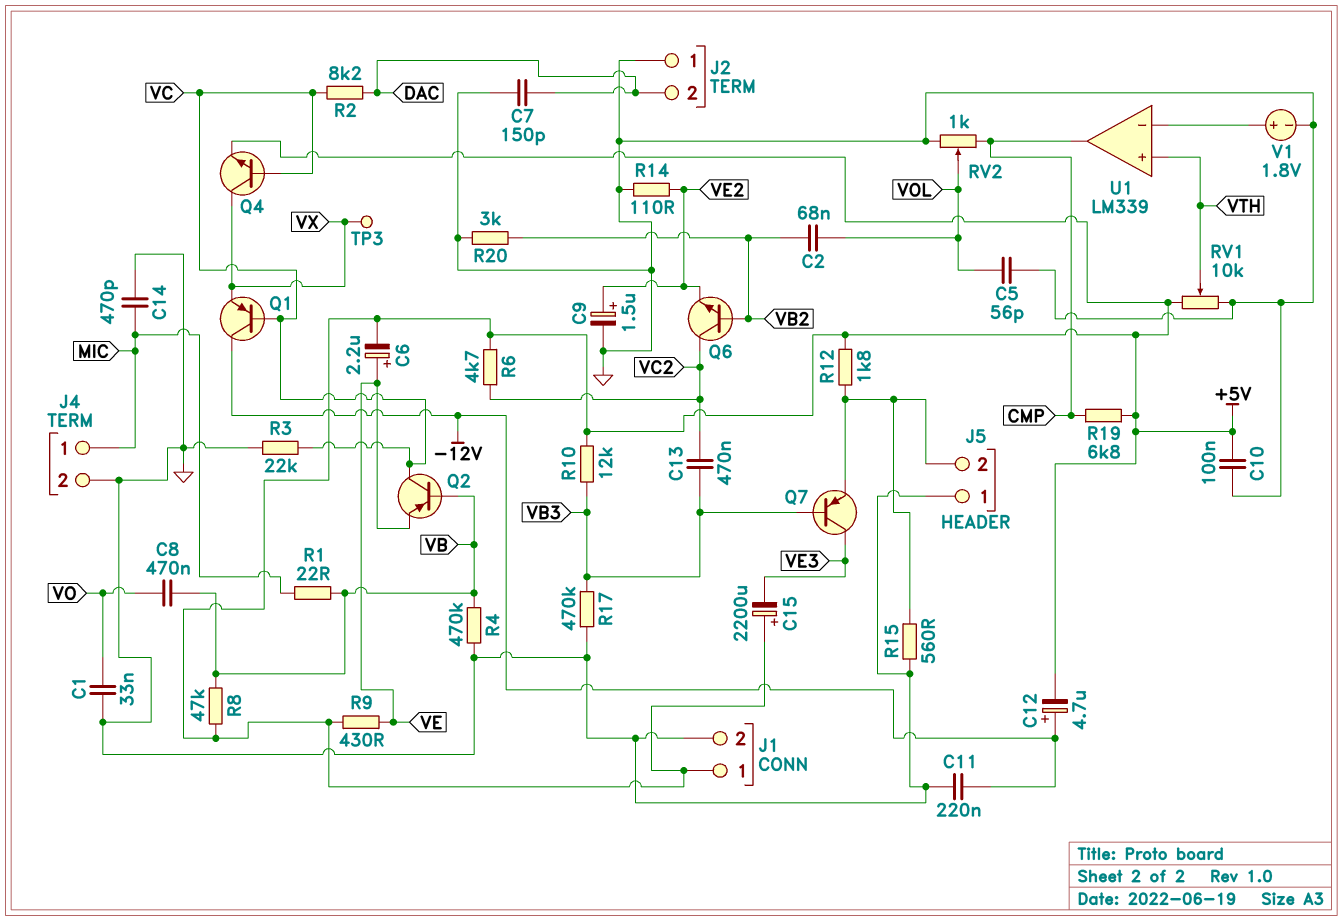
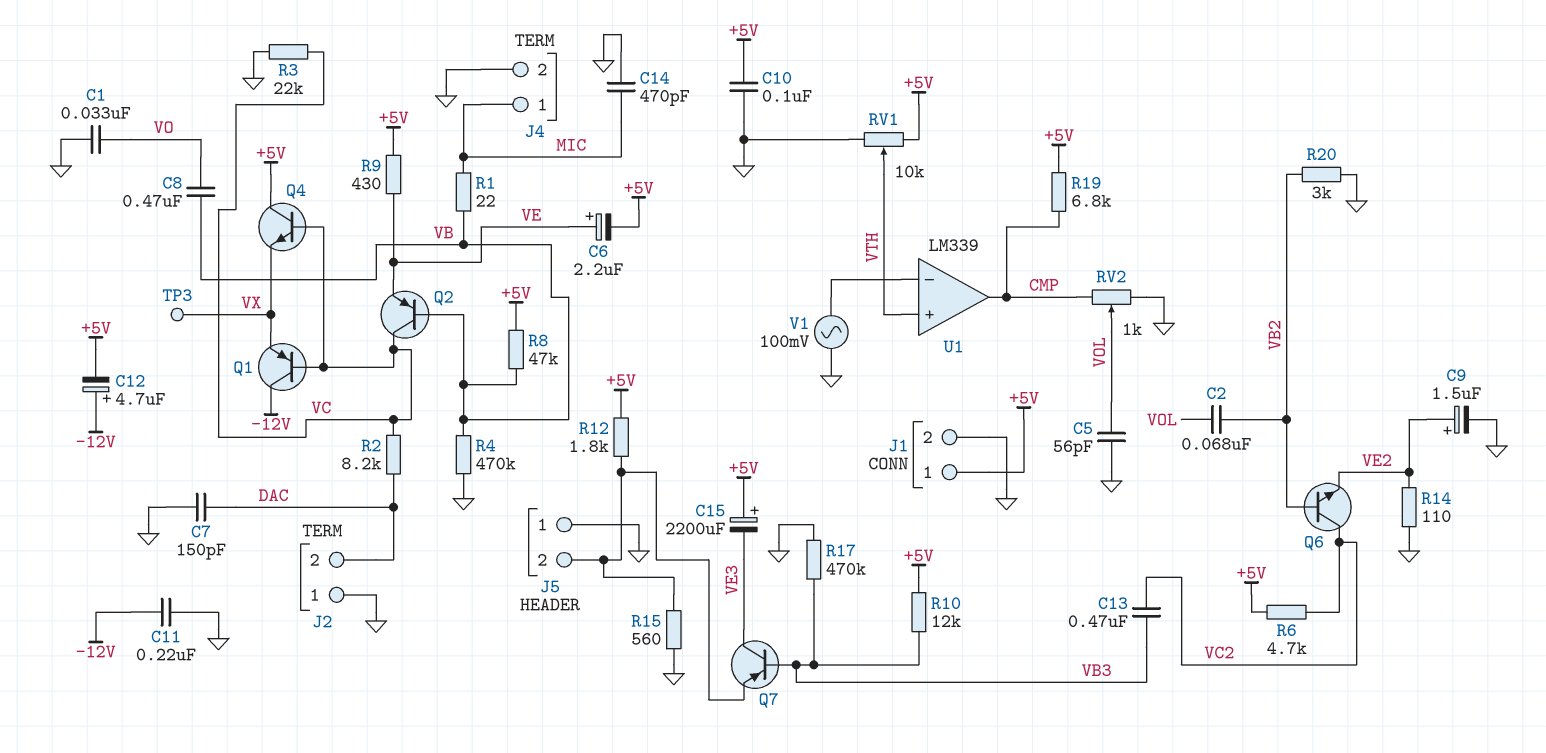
Q4: NPN (B VC, C VX, E +5V) -> NPN (B VC, C +5V, E VX)
V1: 1.8V (plus U1/in-, minus GND) -> AC 100mV (GND, U1/in-)

